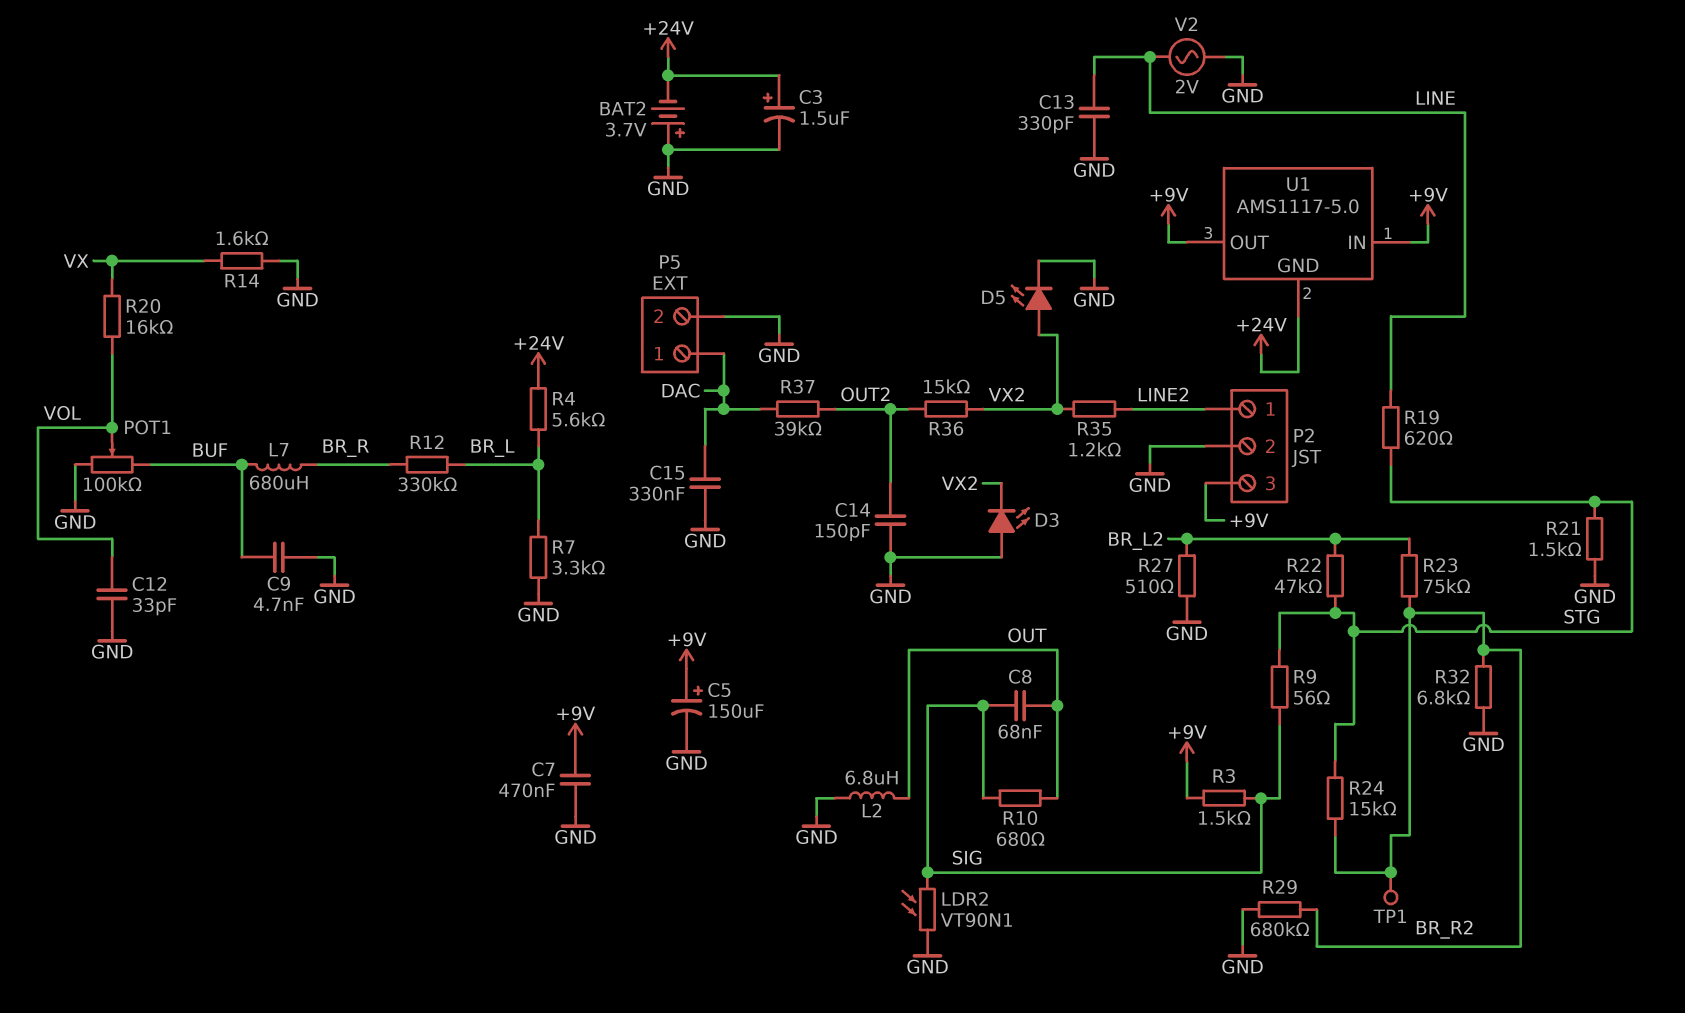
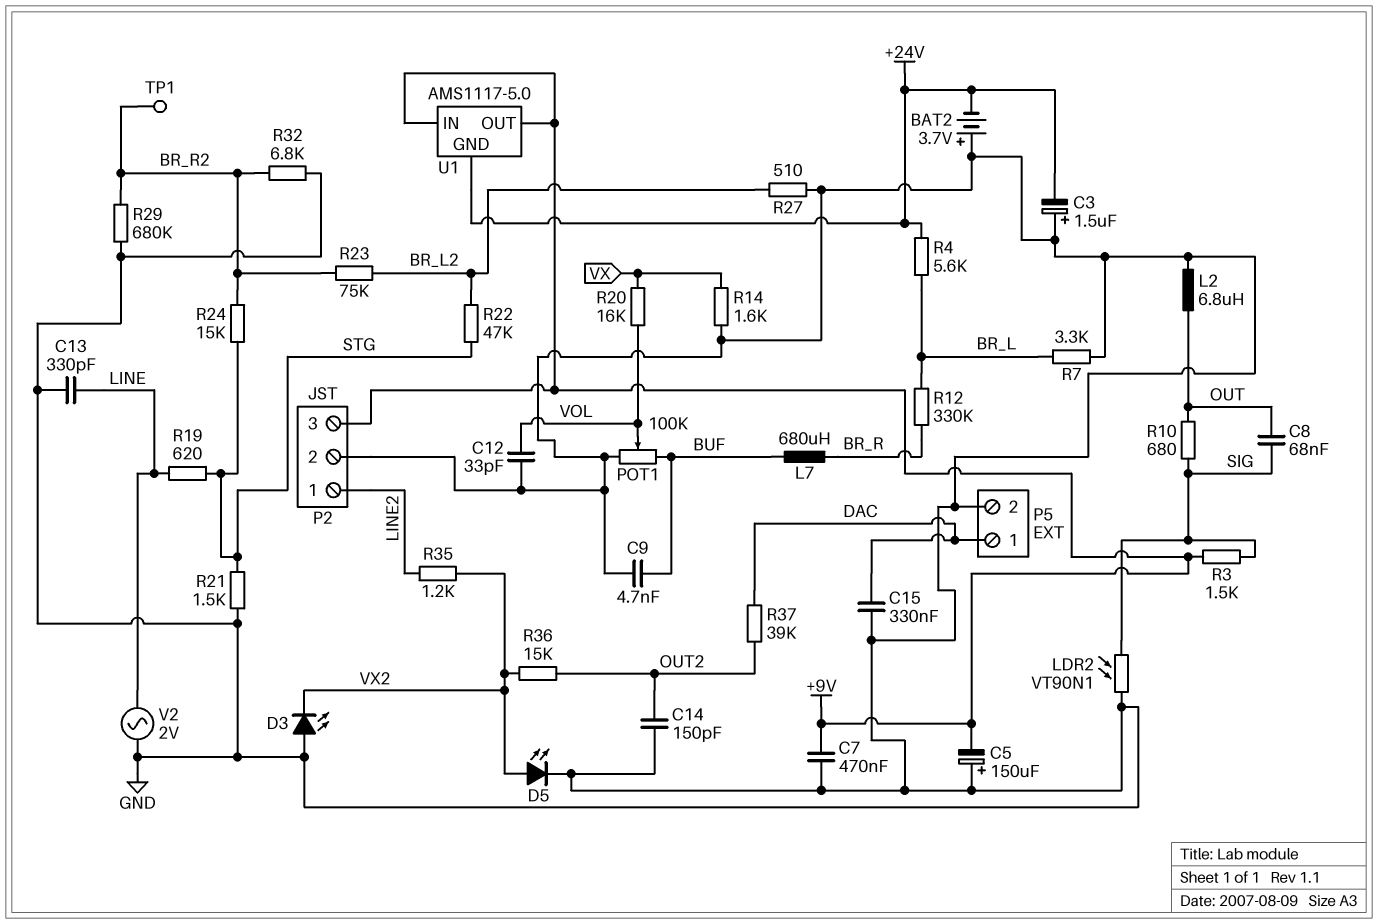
C3: 1.5uF (plus +24V, minus GND) -> 1.5uF (plus GND, minus +24V)
C5: 150uF (plus +9V, minus GND) -> 150uF (plus GND, minus +9V)
R9: 56 (SIG, STG) -> none

